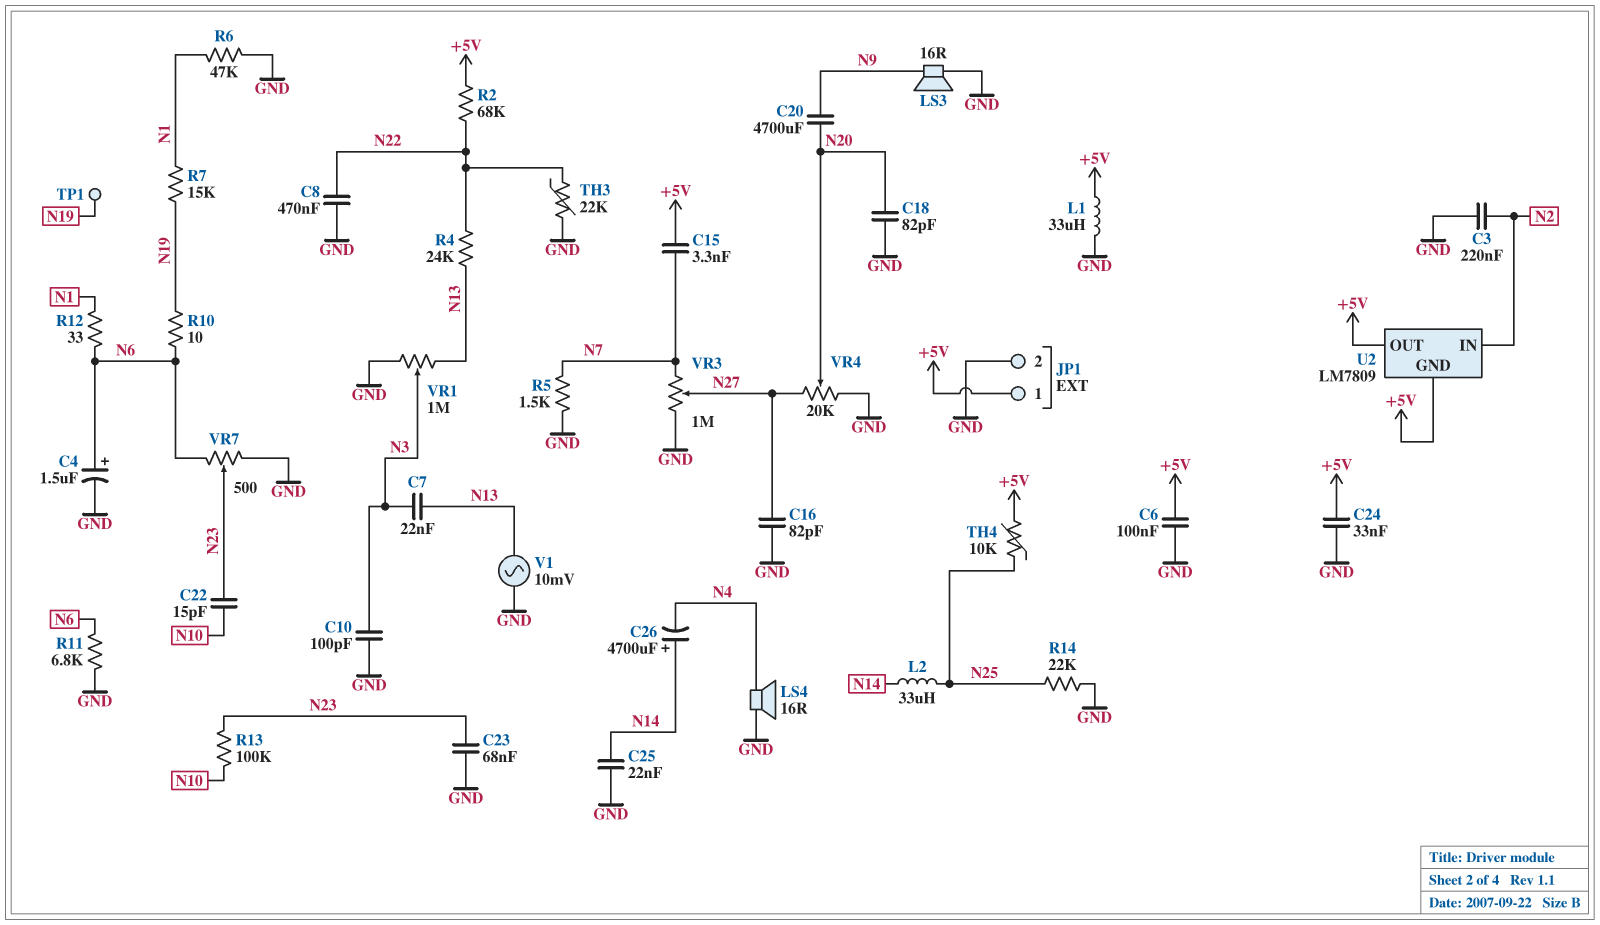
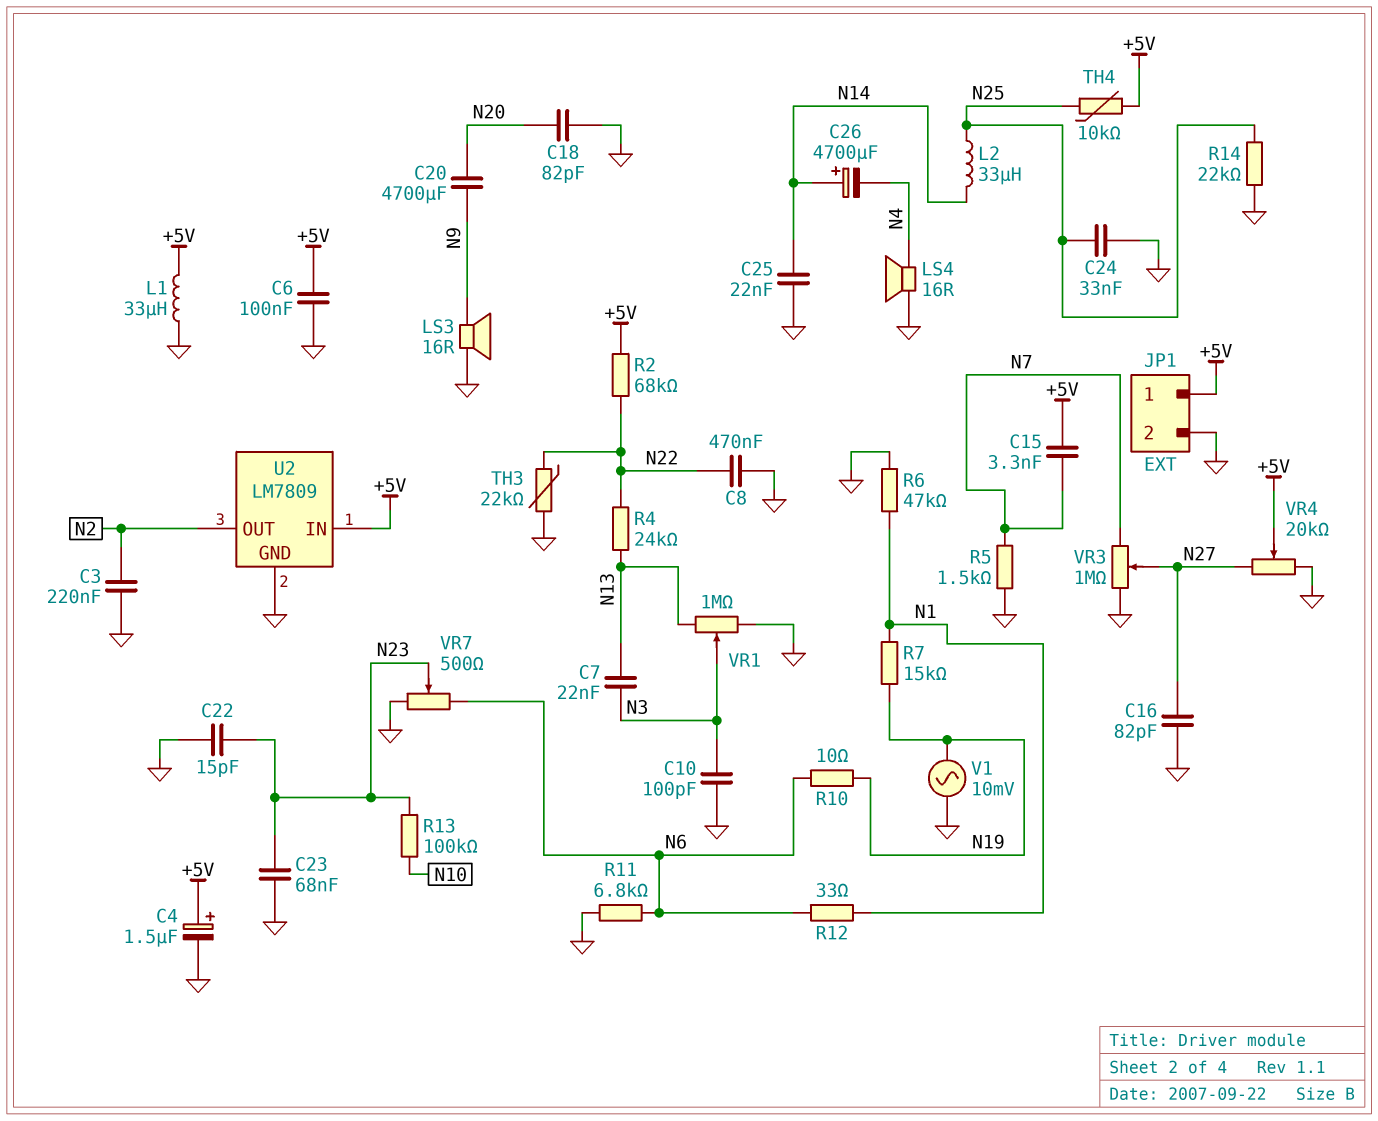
C4: 1.5uF (plus N6, minus GND) -> 1.5uF (plus +5V, minus GND)
C22: 15pF (N10, N23) -> 15pF (GND, N23)
C24: 33nF (+5V, GND) -> 33nF (GND, N25)
TP1: test point (N19) -> none
U2 pin GND: +5V -> GND
U2 pin IN: N2 -> +5V
U2 pin OUT: +5V -> N2
V1: AC 10mV (GND, N13) -> AC 10mV (GND, N19)
VR4: 20k (GND, N27, wiper N20) -> 20k (GND, N27, wiper +5V)

